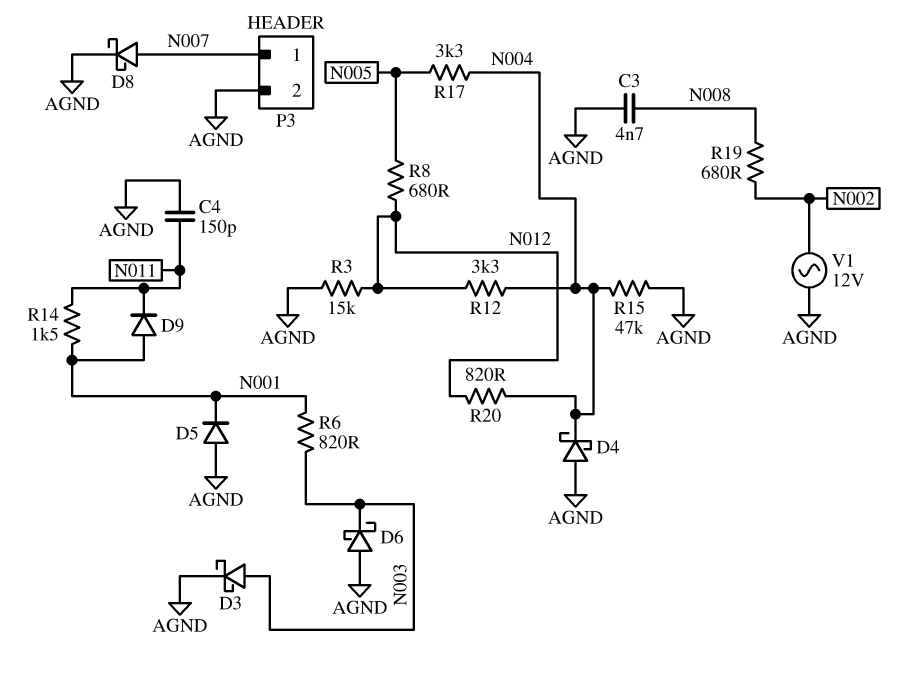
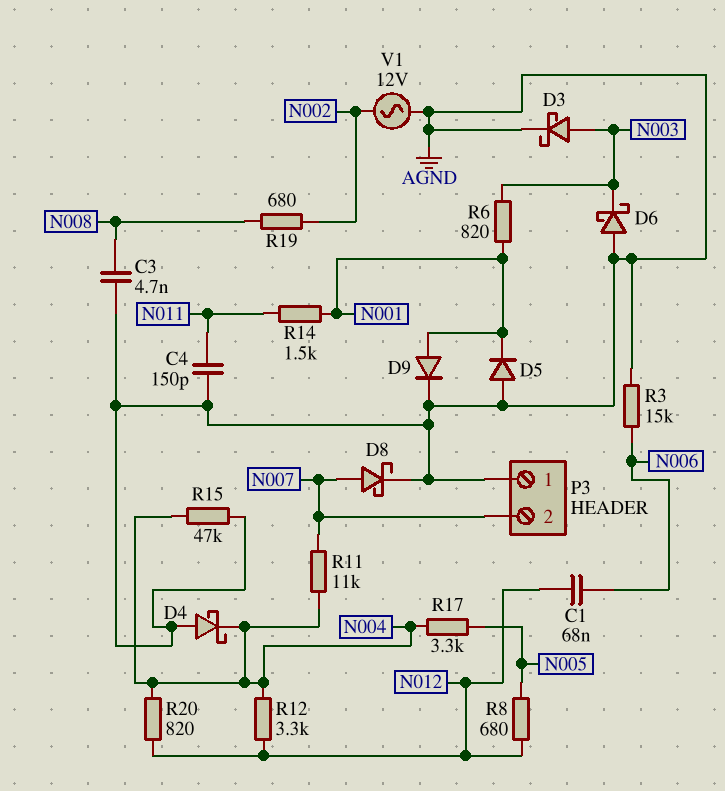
C1: none -> 68nF (N006, N012)
D9: diode (A N001, K N011) -> diode (A N001, K AGND)
P3 pin 1: N007 -> AGND
P3 pin 2: AGND -> N007
R3: 15k (AGND, N012) -> 15k (AGND, N006)
R11: none -> 11k (N004, N007)

